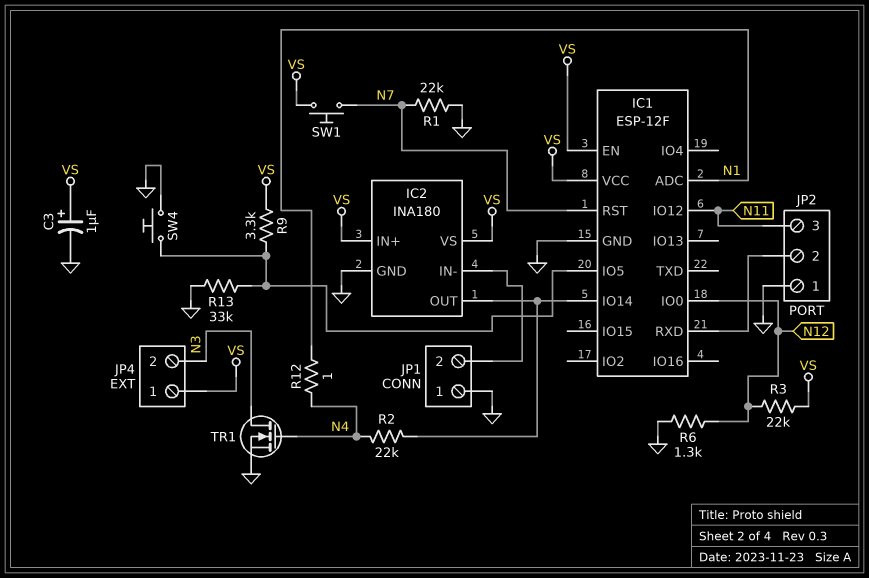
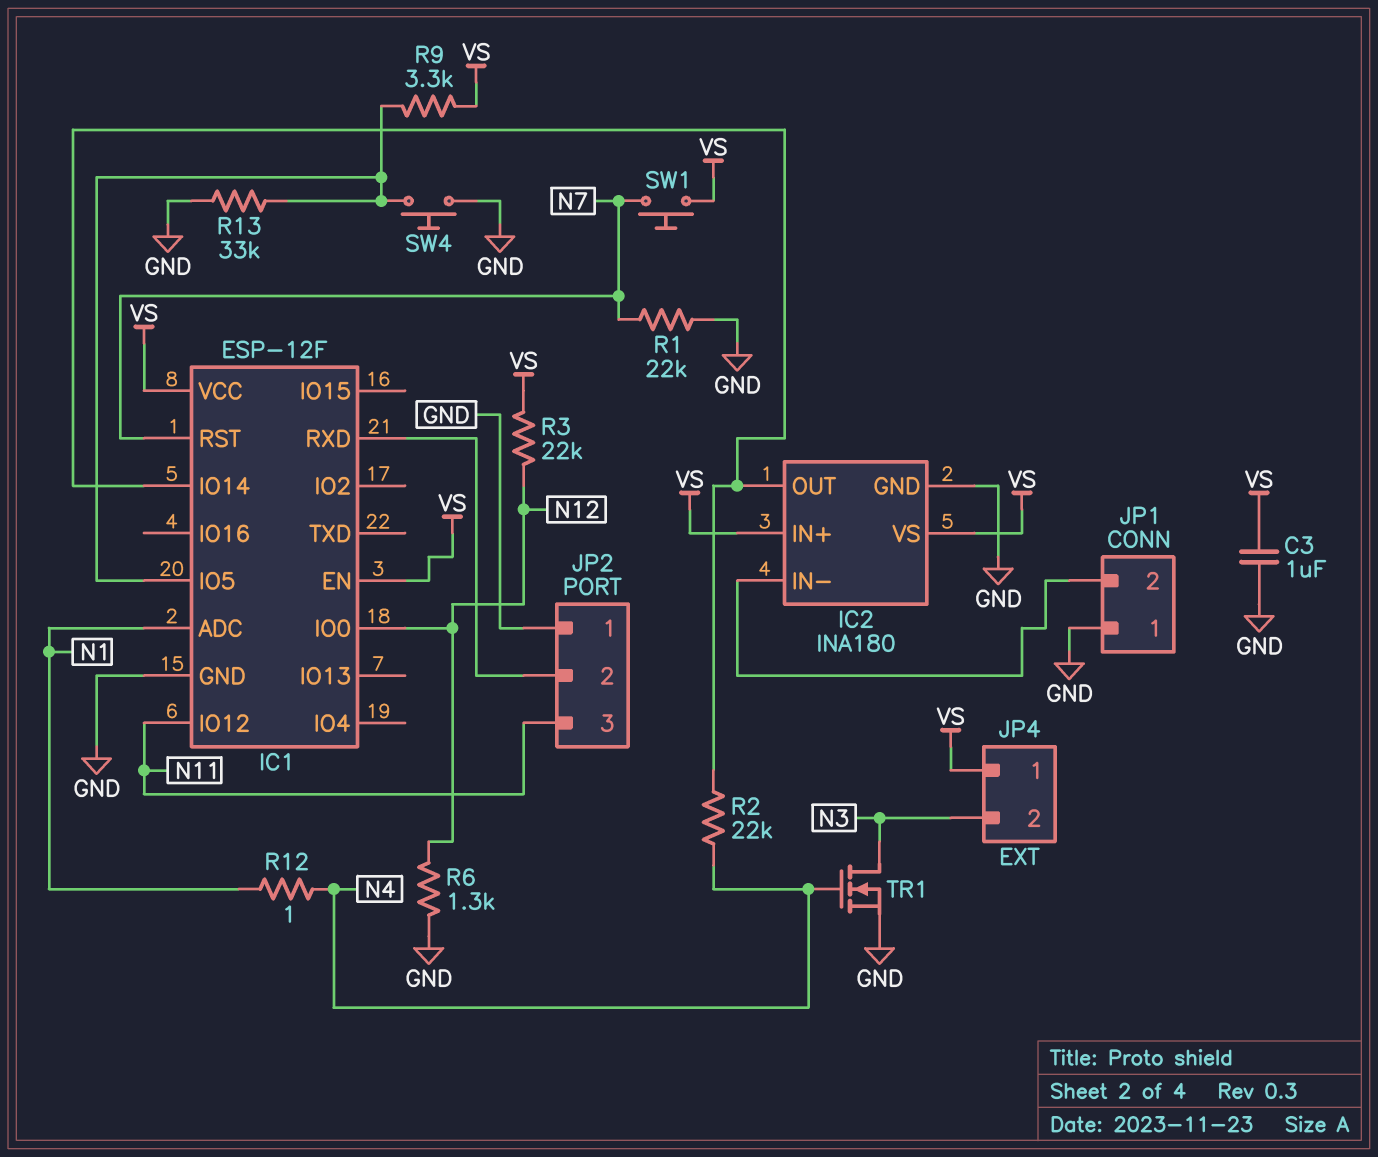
C3: 1uF (plus VS, minus GND) -> 1uF (GND, VS)

